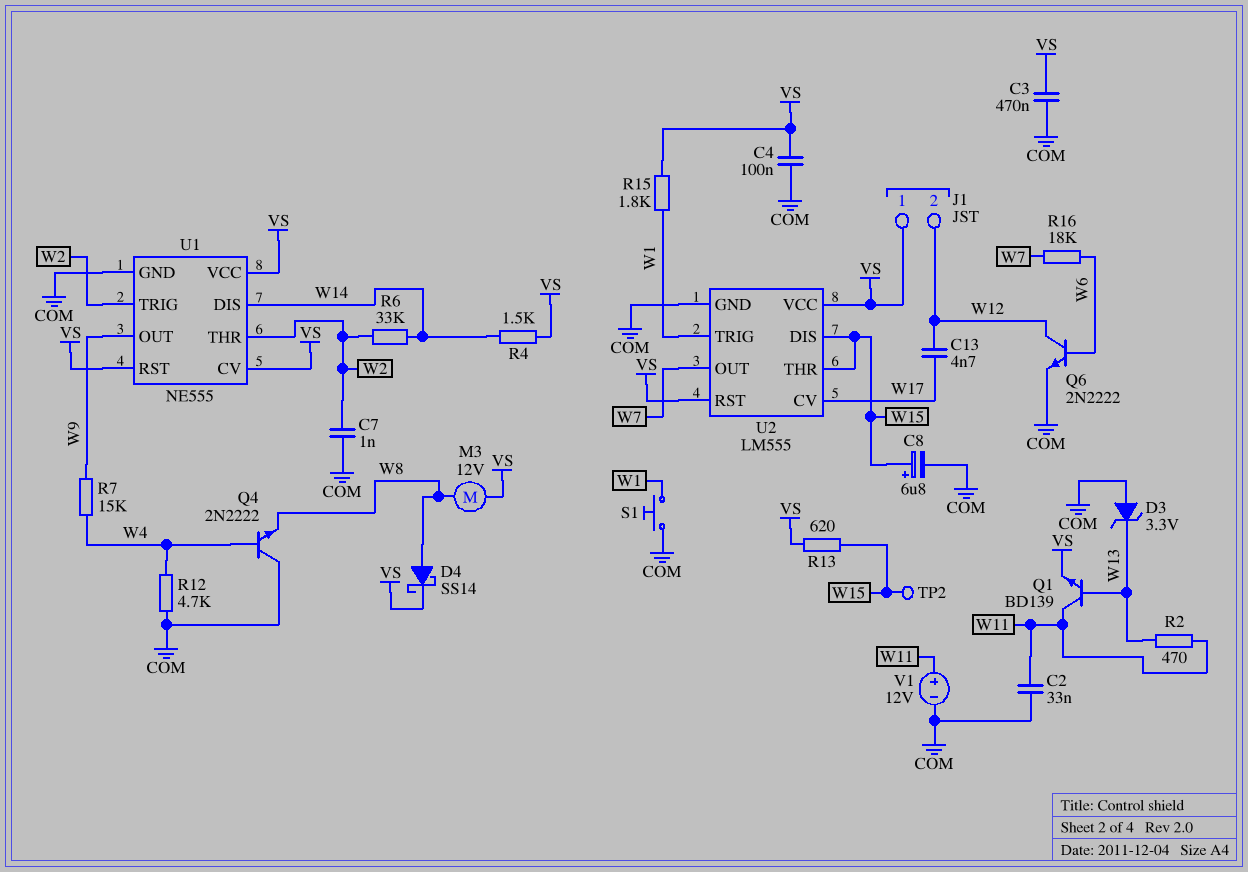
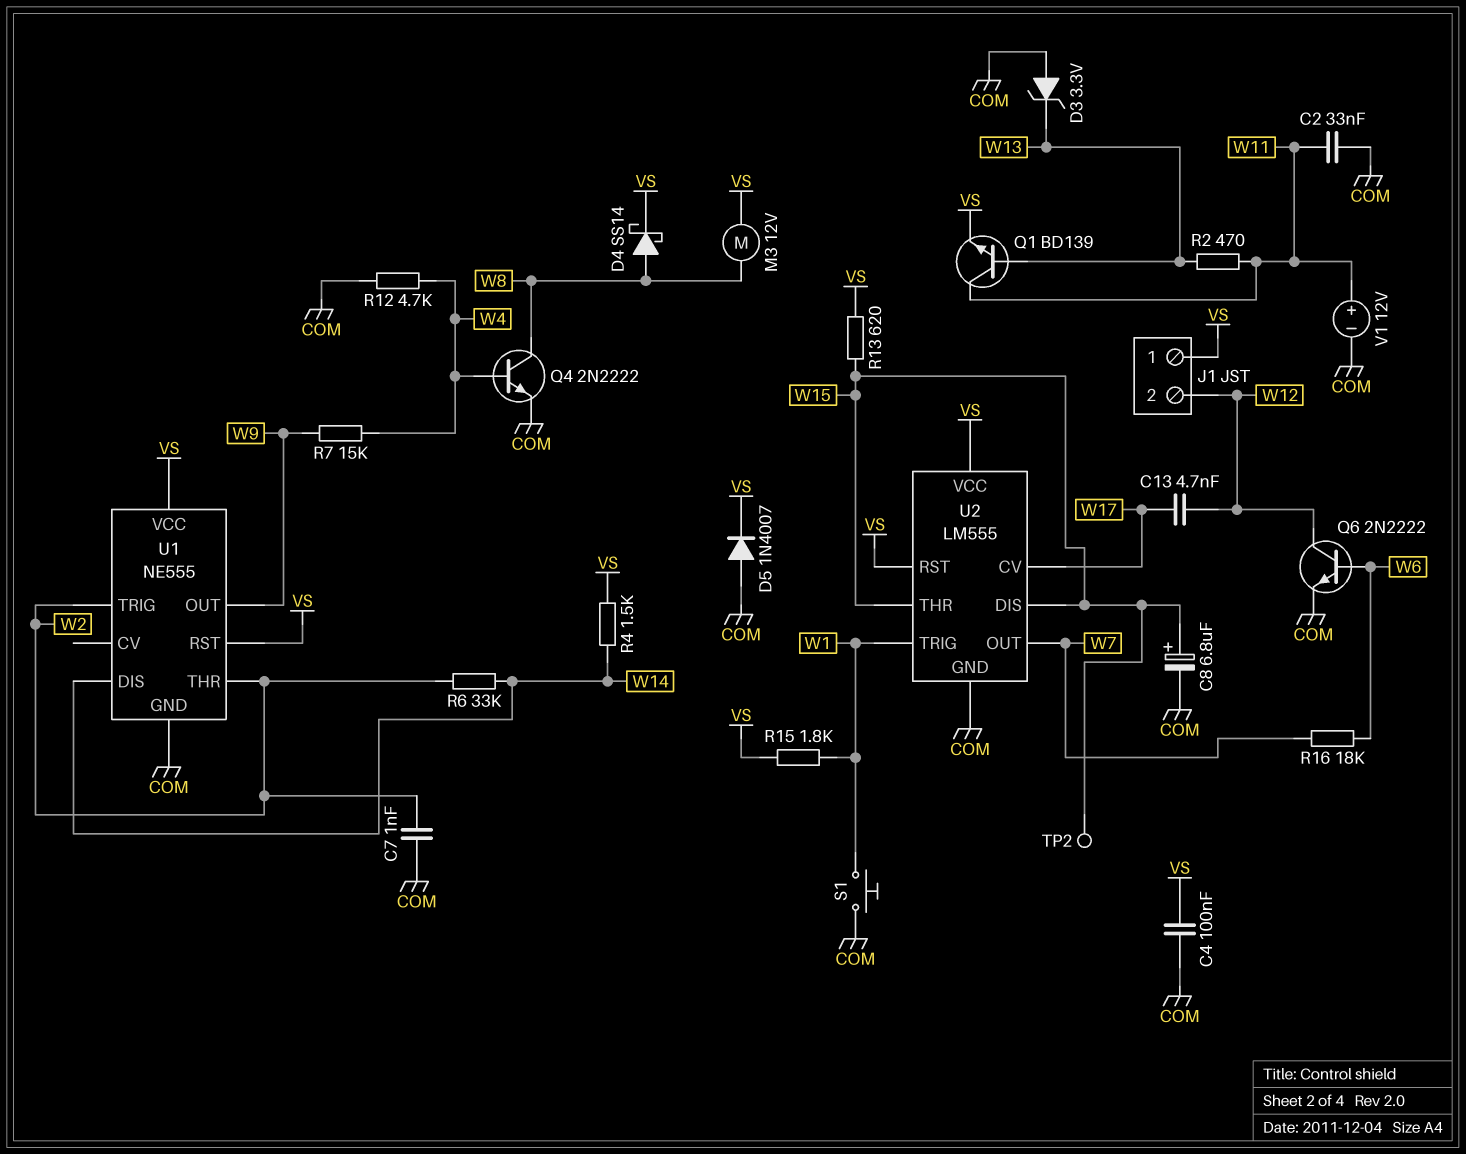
C3: 470nF (COM, VS) -> none
D5: none -> diode 1N4007 (A COM, K VS)
Q4: NPN 2N2222 (B W4, C COM, E W8) -> NPN 2N2222 (B W4, C W8, E COM)
U1 pin CV: VS -> none

